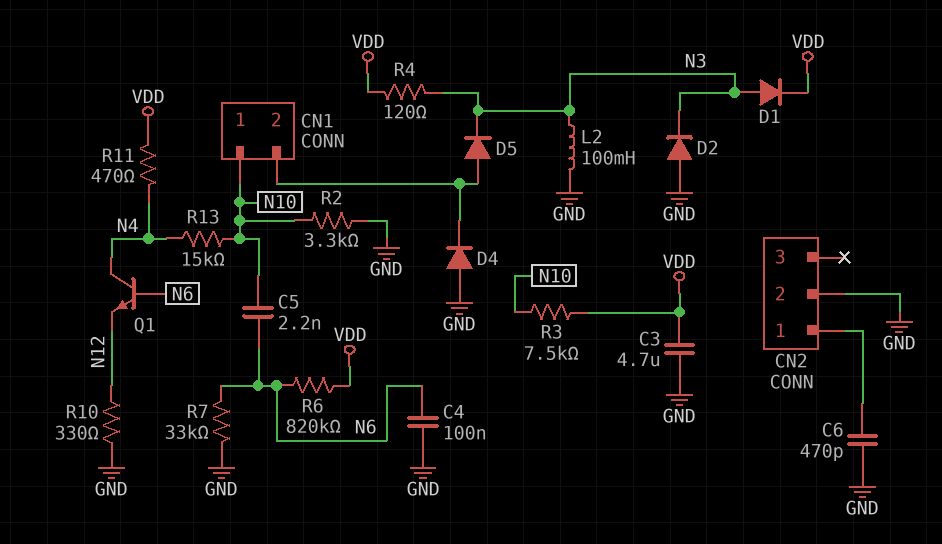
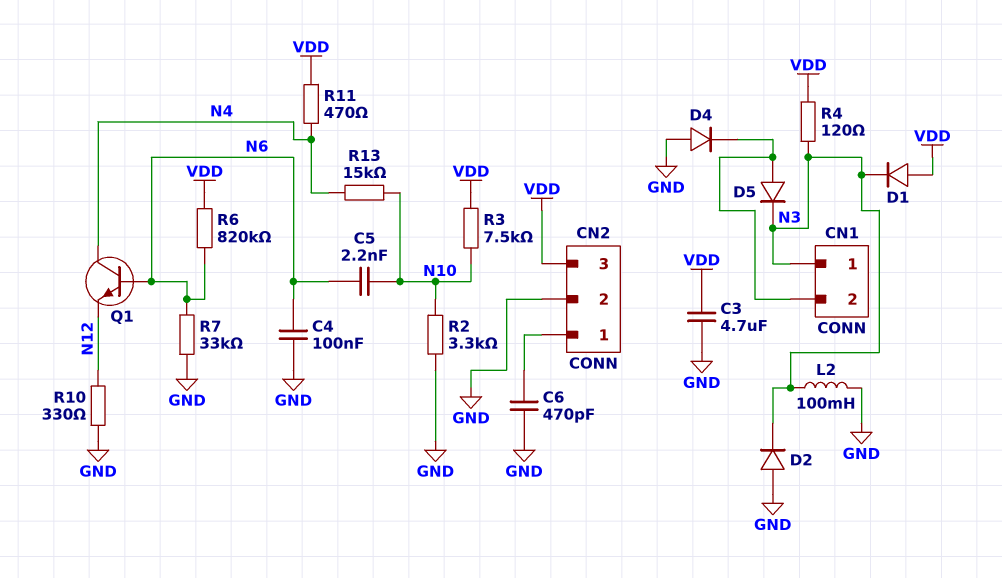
CN1 pin 1: N10 -> N3
CN2 pin 3: none -> VDD
D1: diode (A N3, K VDD) -> diode (A VDD, K N3)

